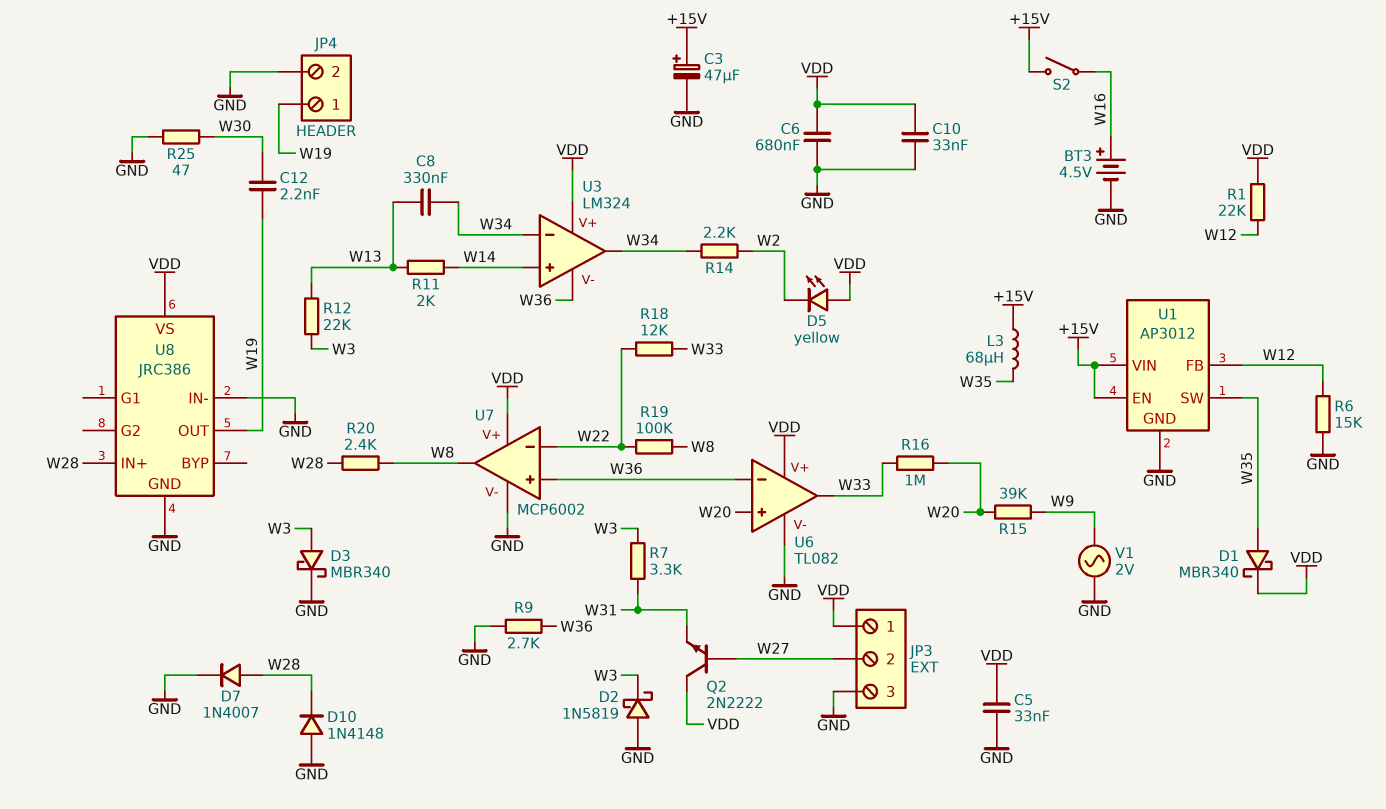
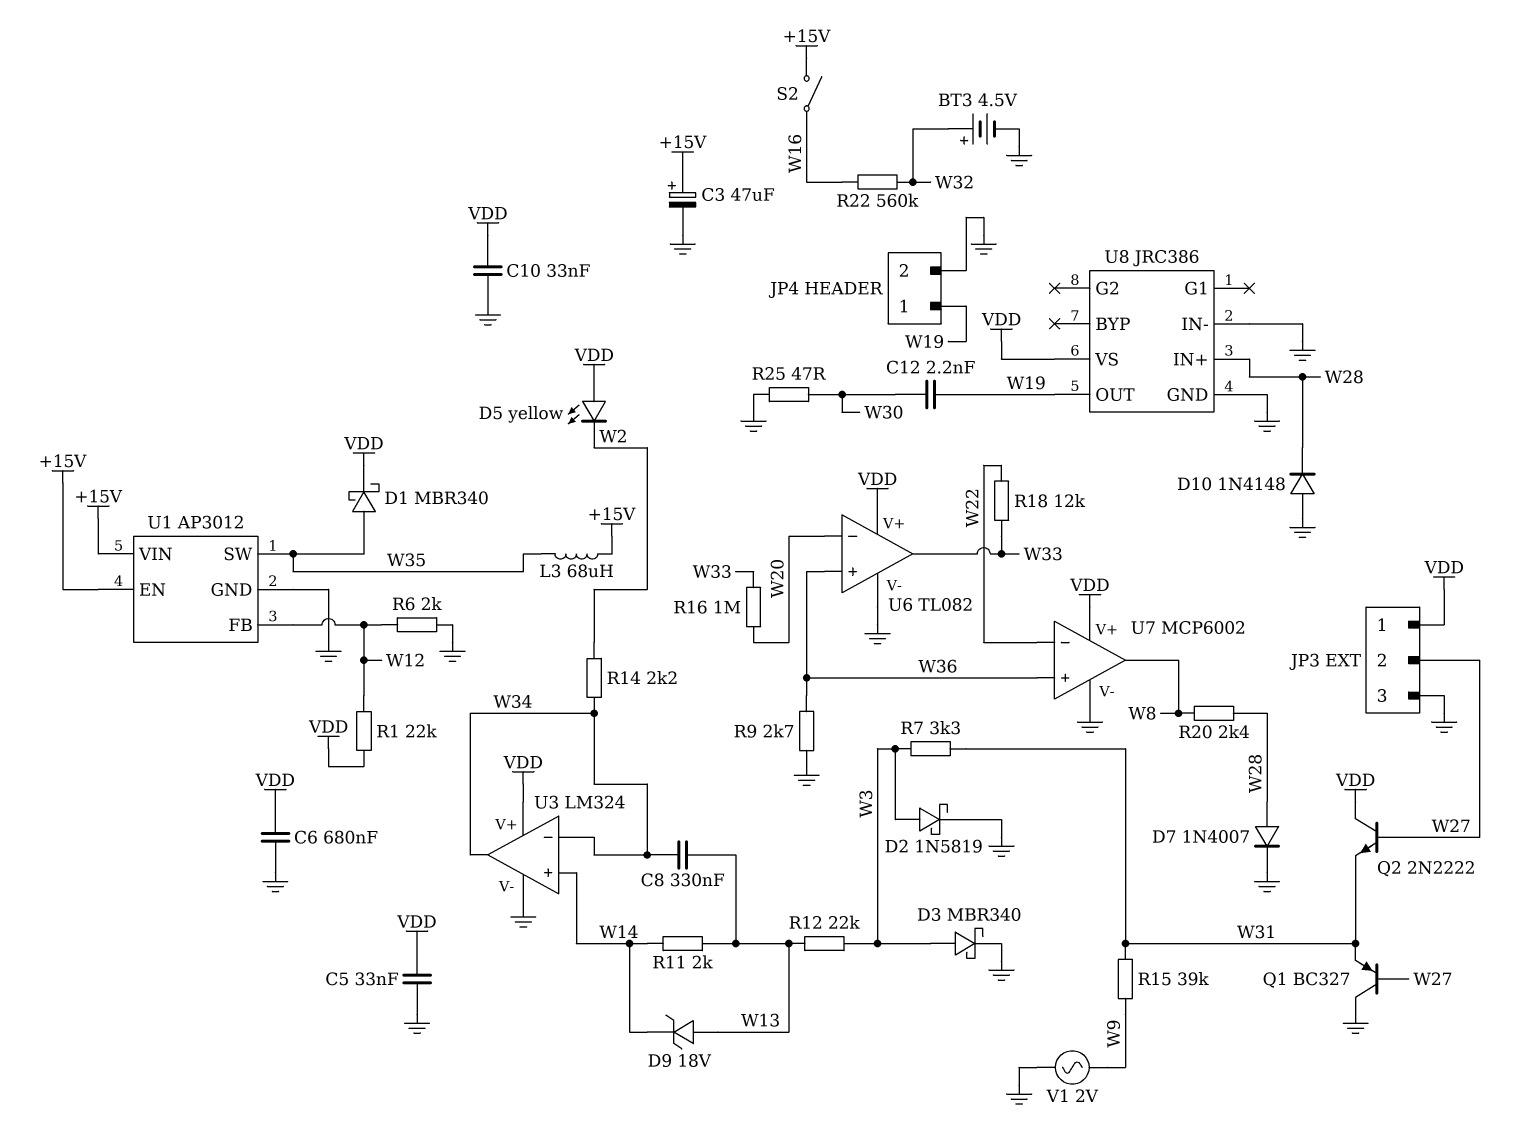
BT3: 4.5V (plus W16, minus GND) -> 4.5V (plus W32, minus GND)
D2: schottky 1N5819 (A GND, K W3) -> schottky 1N5819 (A W3, K GND)
D9: none -> zener 18V (A W13, K W14)
Q1: none -> PNP BC327 (B W27, C GND, E W31)
R6: 15k (GND, W12) -> 2k (GND, W12)
R15: 39k (W9, W20) -> 39k (W9, W31)
R19: 100k (W8, W22) -> none
R22: none -> 560k (W16, W32)
U3 pin V-: W36 -> GND
U6 pin in+: W20 -> W36
U6 pin in-: W36 -> W20

